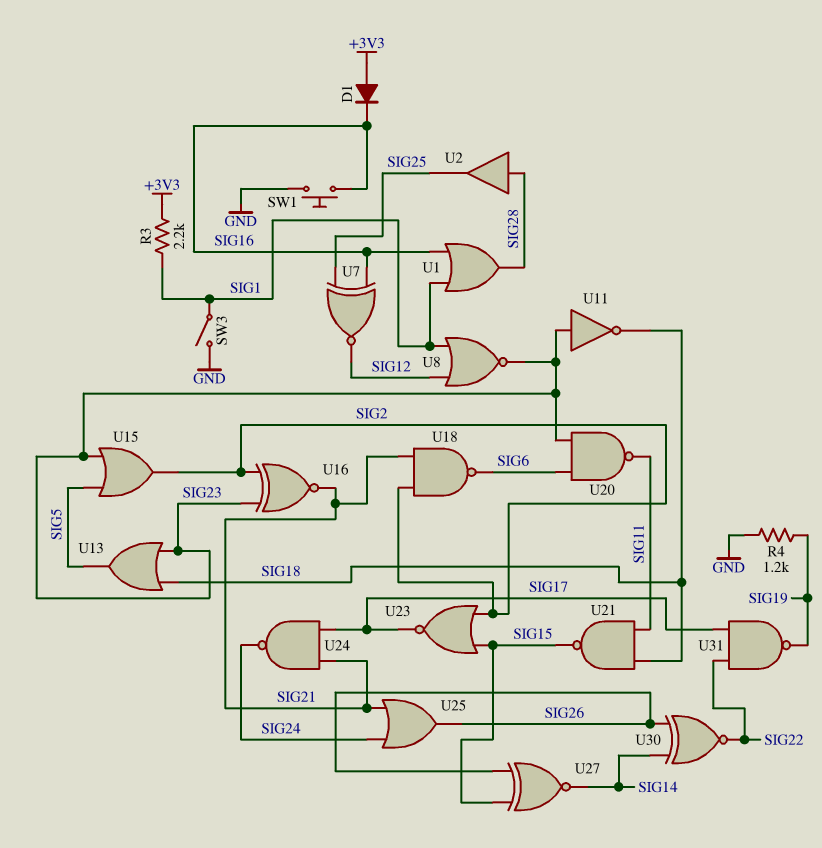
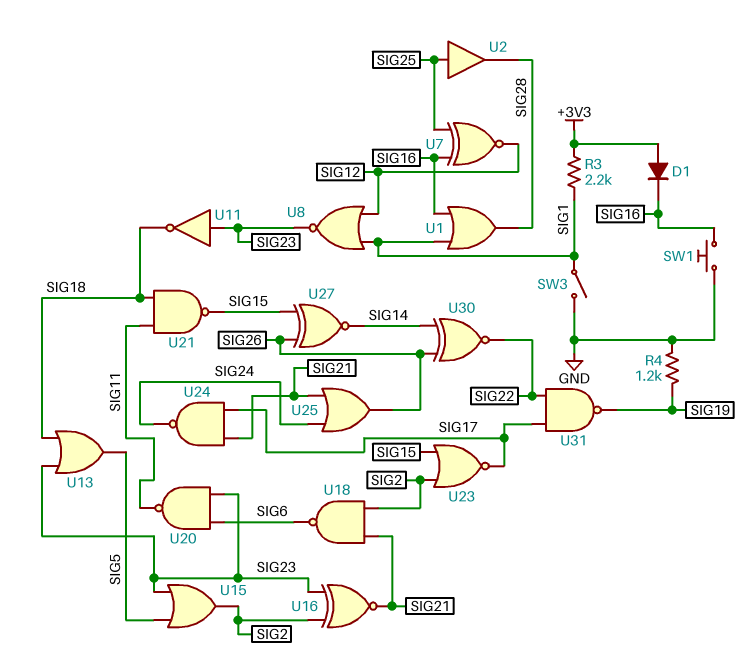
U2: buffer (in SIG28, out SIG25) -> buffer (in SIG25, out SIG28)

